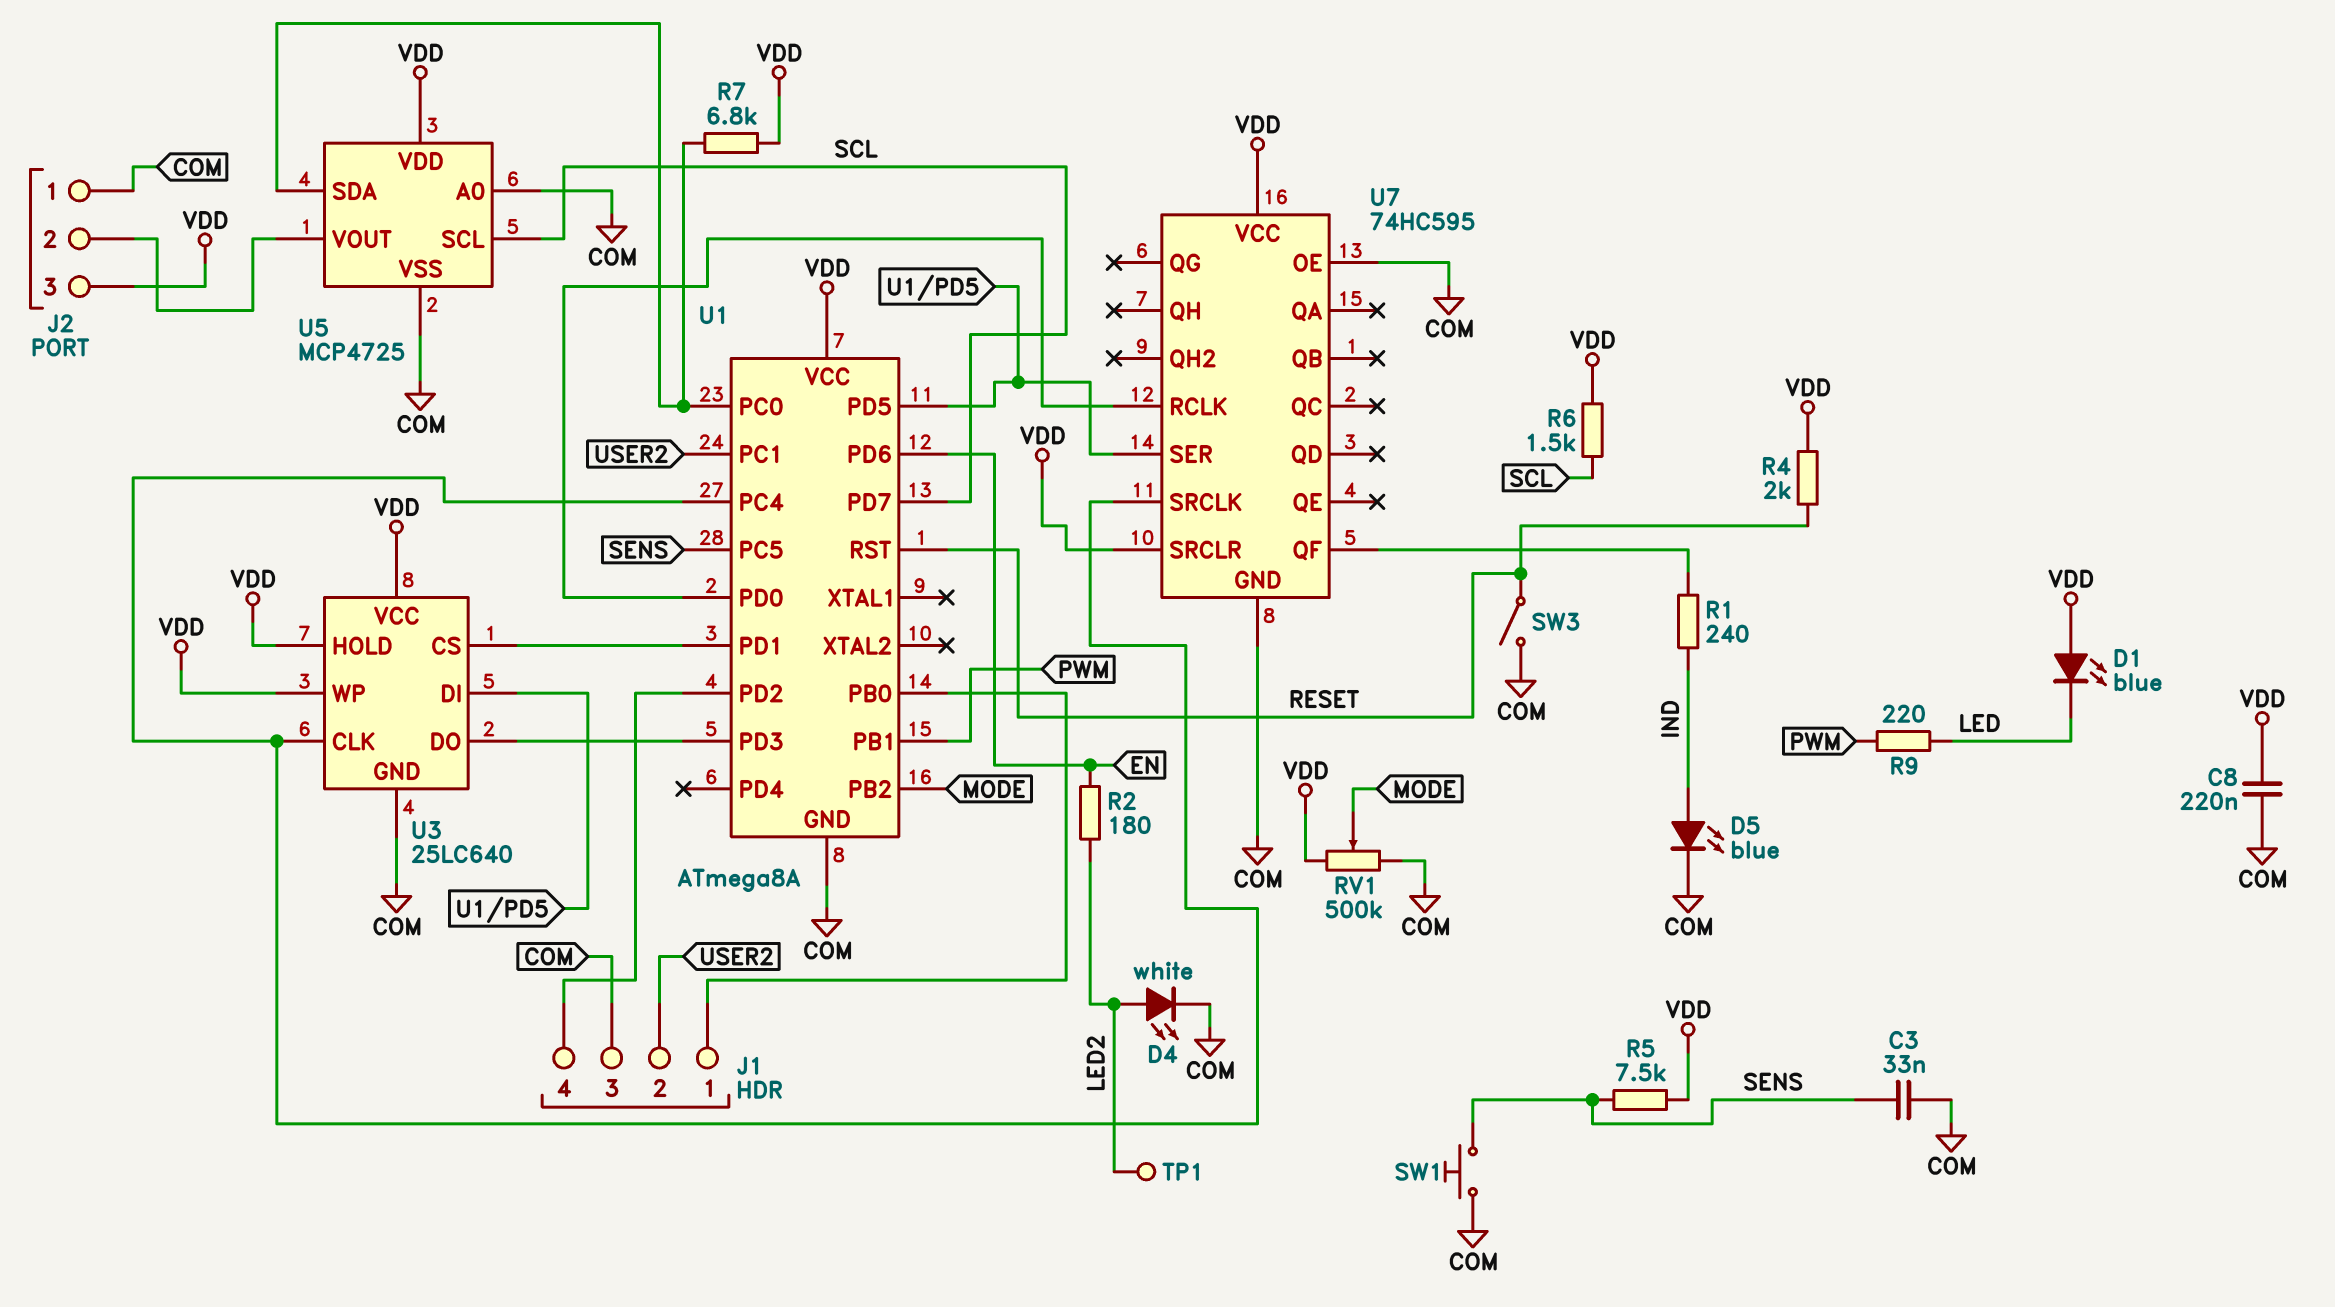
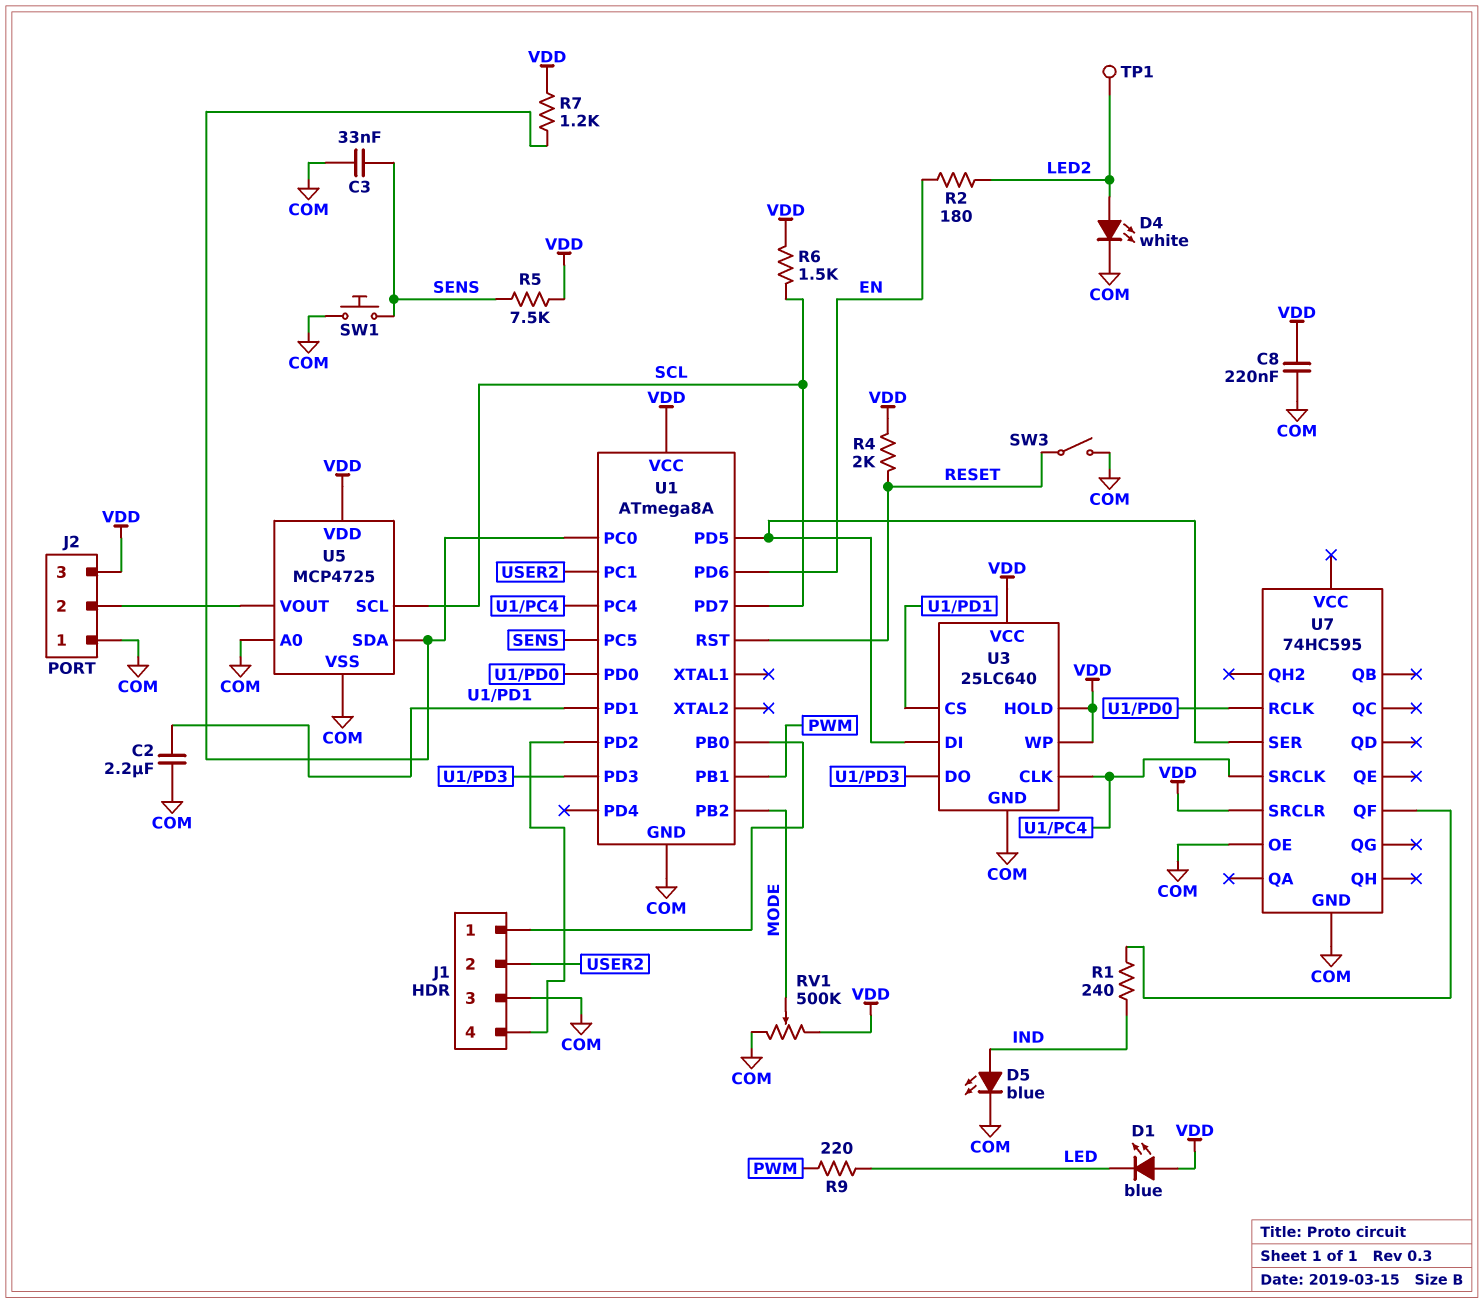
C2: none -> 2.2uF (COM, U1/PD1)
R7: 6.8k (U1/PC0, VDD) -> 1.2k (U1/PC0, VDD)
U7 pin VCC: VDD -> none

